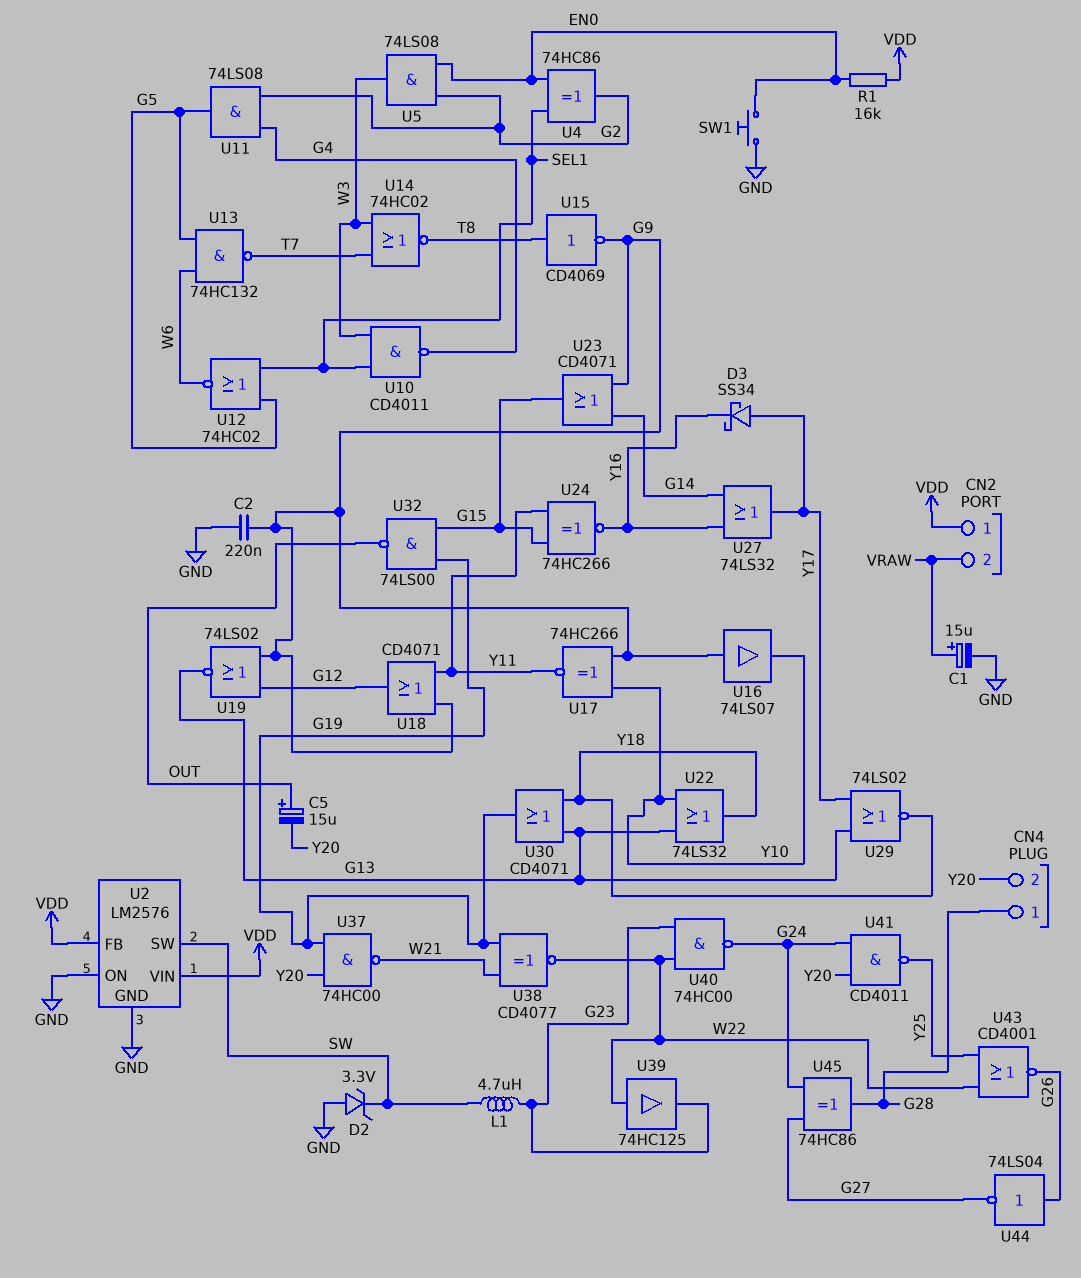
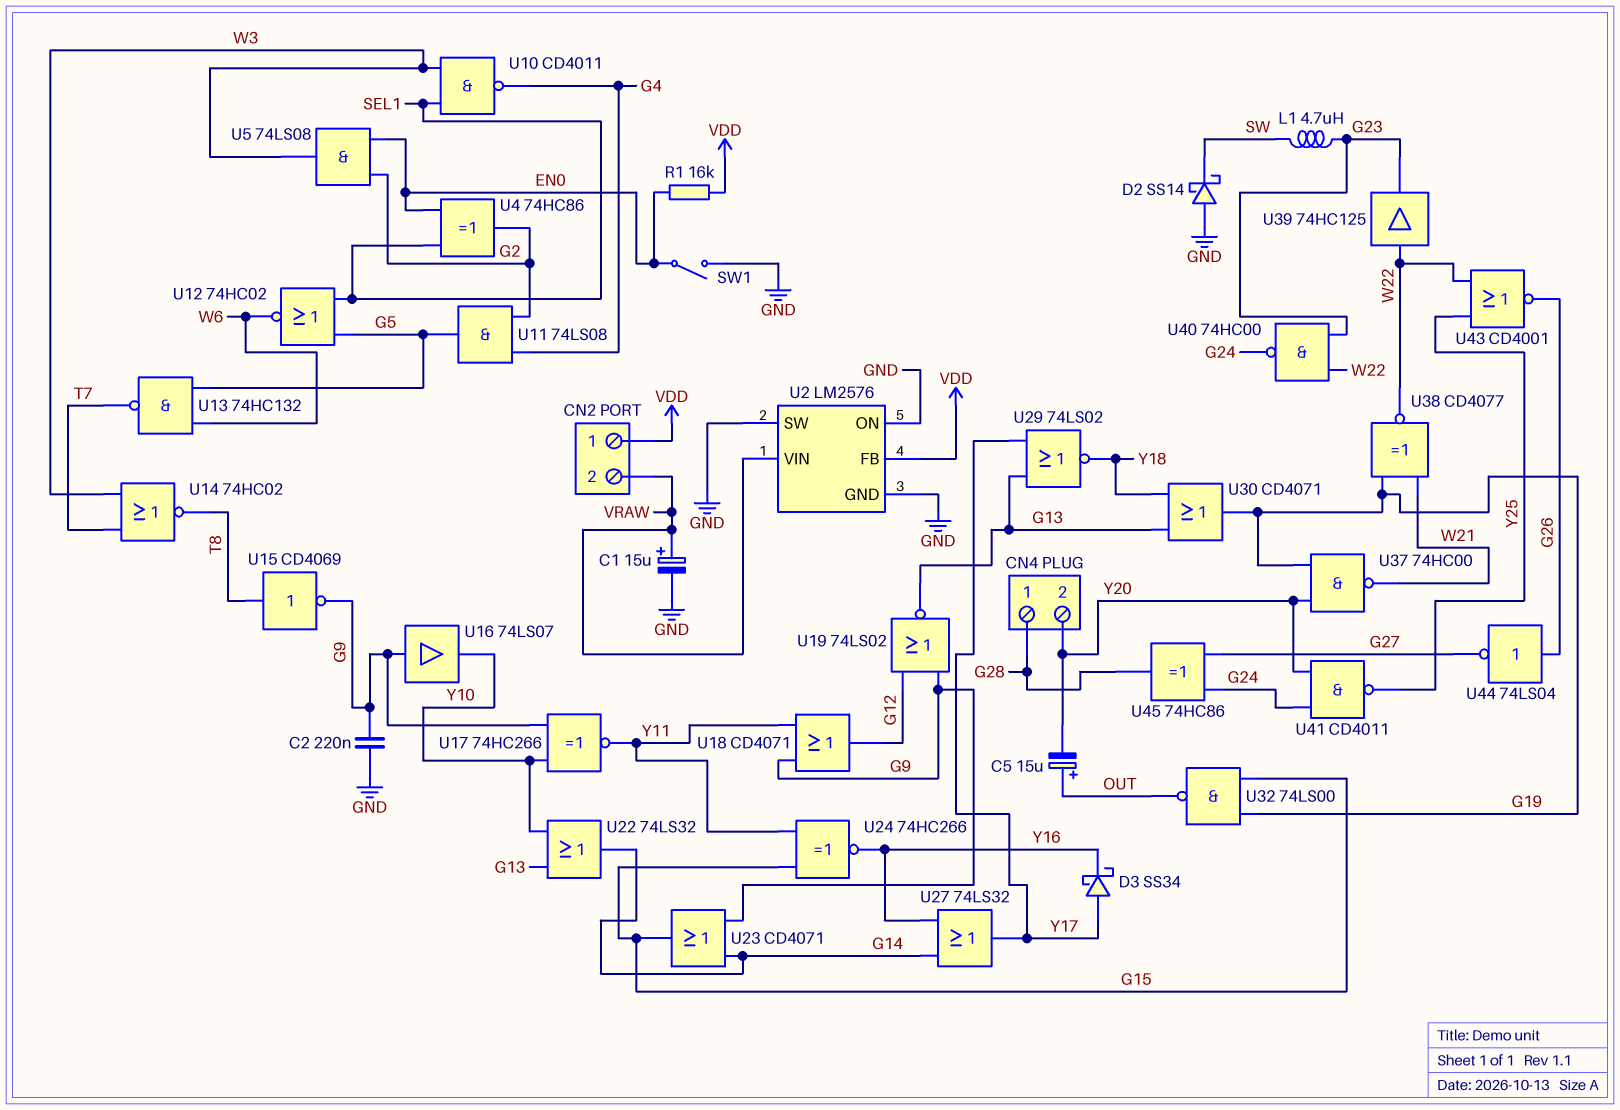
D2: zener 3.3V (A GND, K SW) -> schottky SS14 (A GND, K SW)
SW1: button (EN0, GND) -> switch (EN0, GND)
U2 pin SW: SW -> GND
U2 pin VIN: VDD -> VRAW
U22: OR 74LS32 (in G13, in Y10, out Y18) -> OR 74LS32 (in G13, in Y10, out G14)

